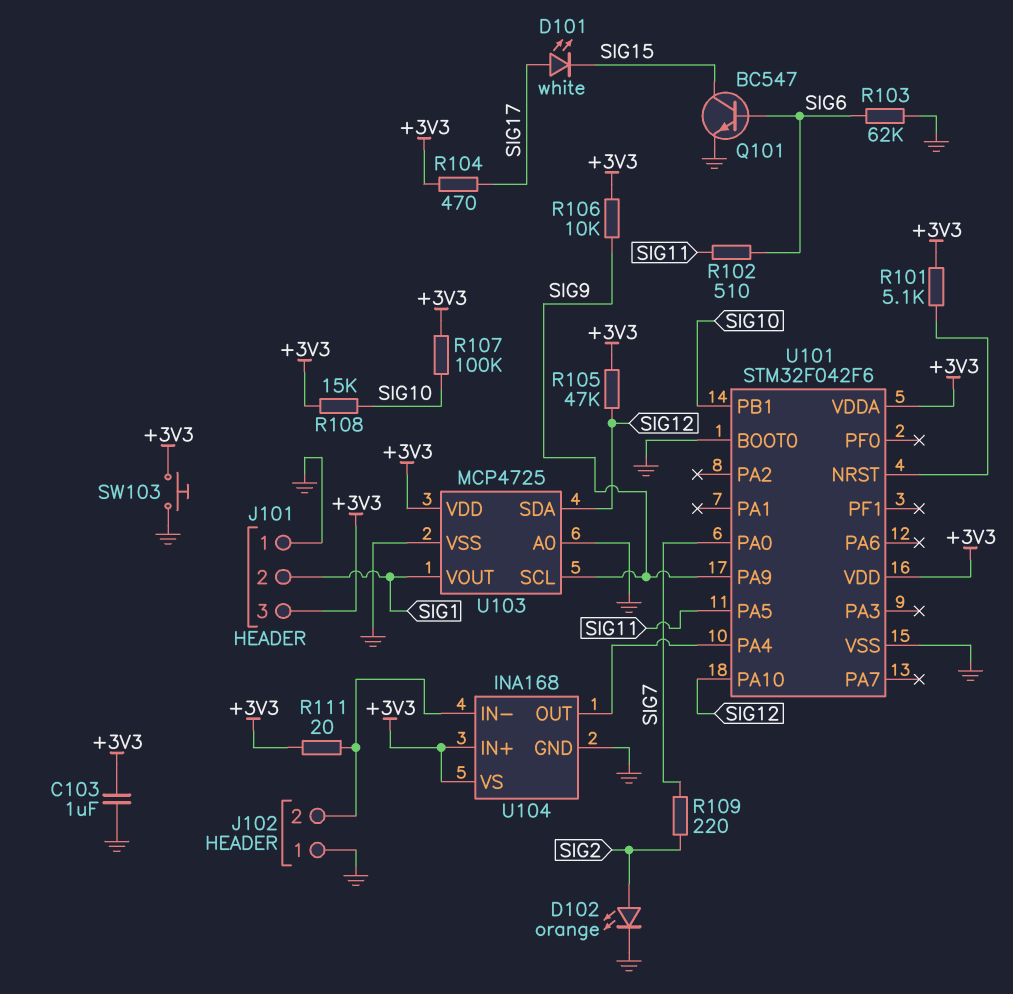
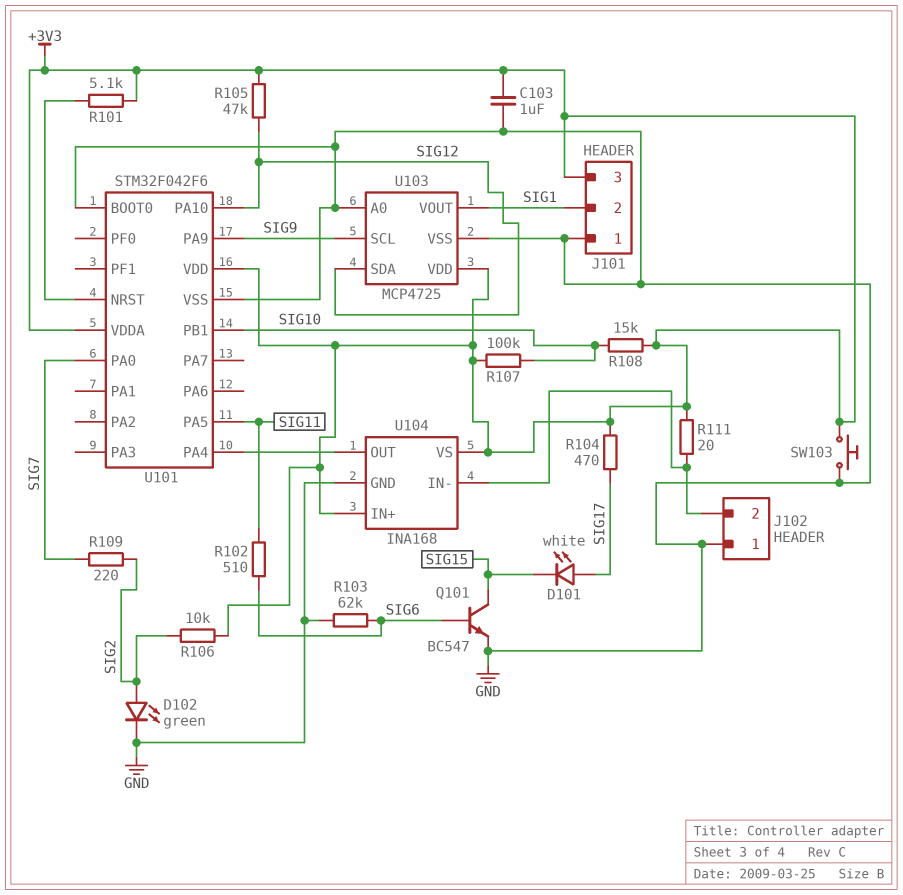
D102: LED orange (A SIG2, K GND) -> LED green (A SIG2, K GND)
R106: 10k (+3V3, SIG9) -> 10k (+3V3, SIG2)

